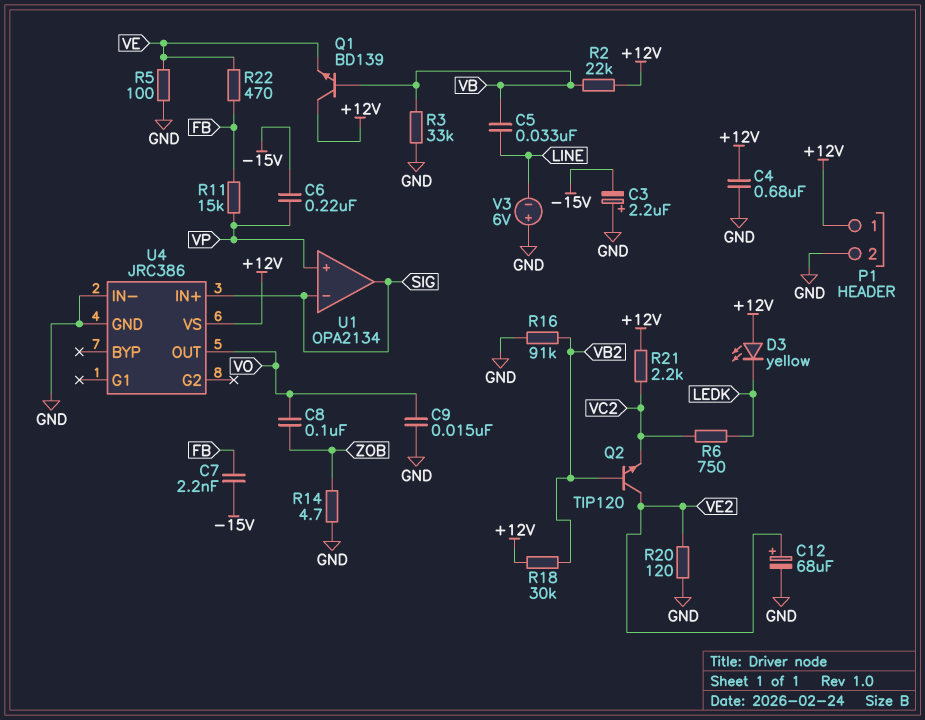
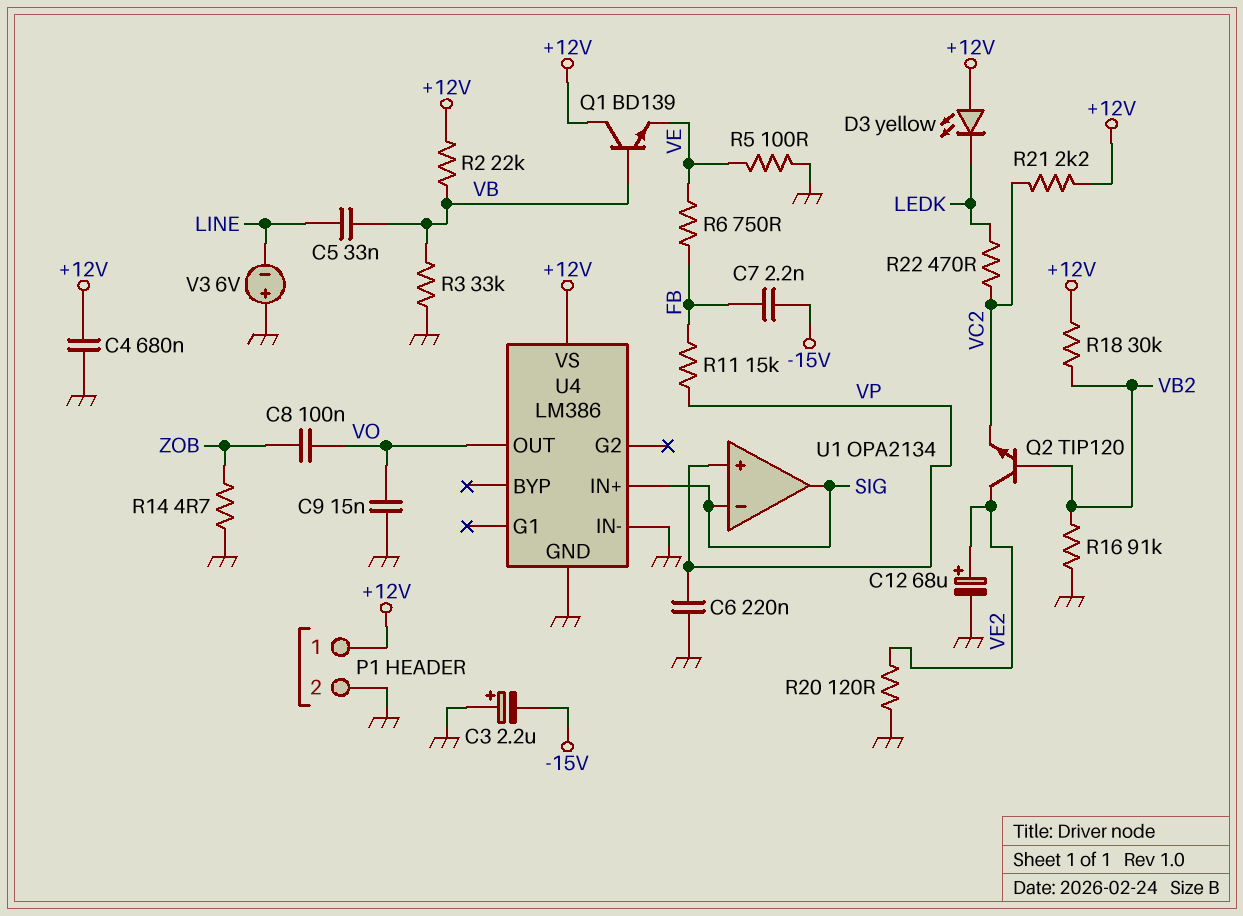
C6: 220nF (-15V, VP) -> 220nF (GND, VP)
R6: 750 (LEDK, VC2) -> 750 (FB, VE)
R22: 470 (FB, VE) -> 470 (LEDK, VC2)
U4: JRC386 -> LM386

